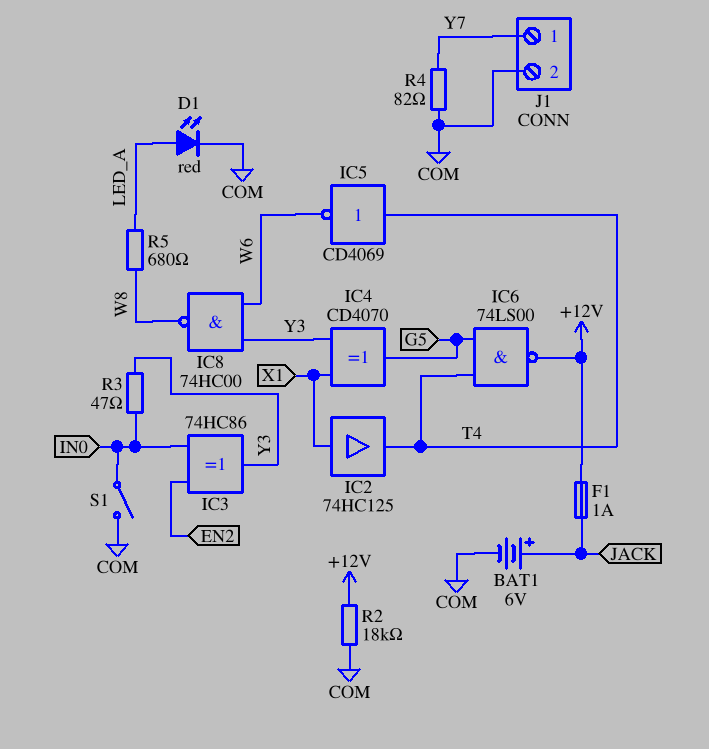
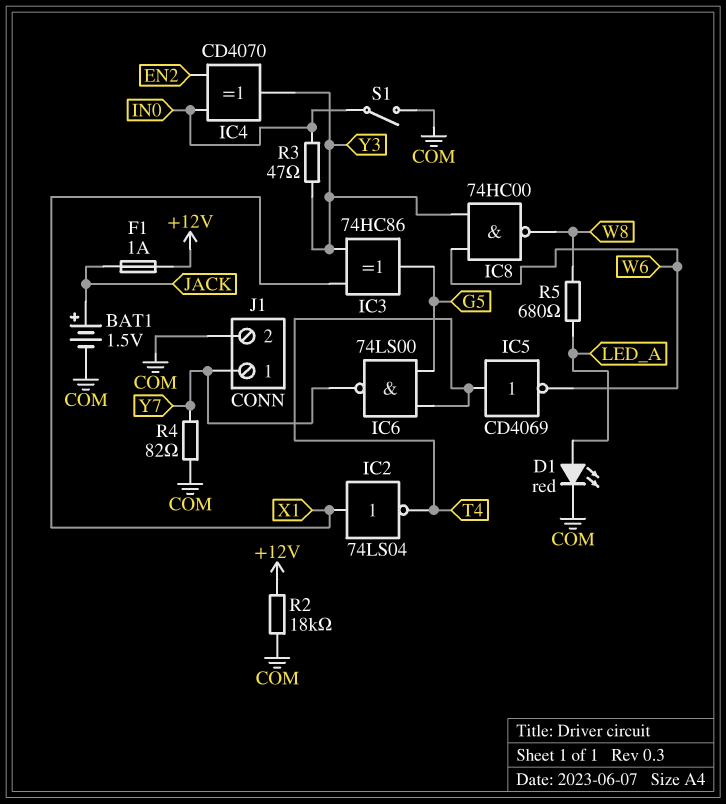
BAT1: 6V (plus JACK, minus COM) -> 1.5V (plus JACK, minus COM)
IC2: buffer 74HC125 (in X1, out T4) -> NOT 74LS04 (in X1, out T4)
IC3: XOR 74HC86 (in EN2, in IN0, out Y3) -> XOR 74HC86 (in X1, in Y3, out G5)
IC4: XOR CD4070 (in X1, in Y3, out G5) -> XOR CD4070 (in EN2, in IN0, out Y3)
IC6: NAND 74LS00 (in G5, in T4, out +12V) -> NAND 74LS00 (in G5, in T4, out Y7)

